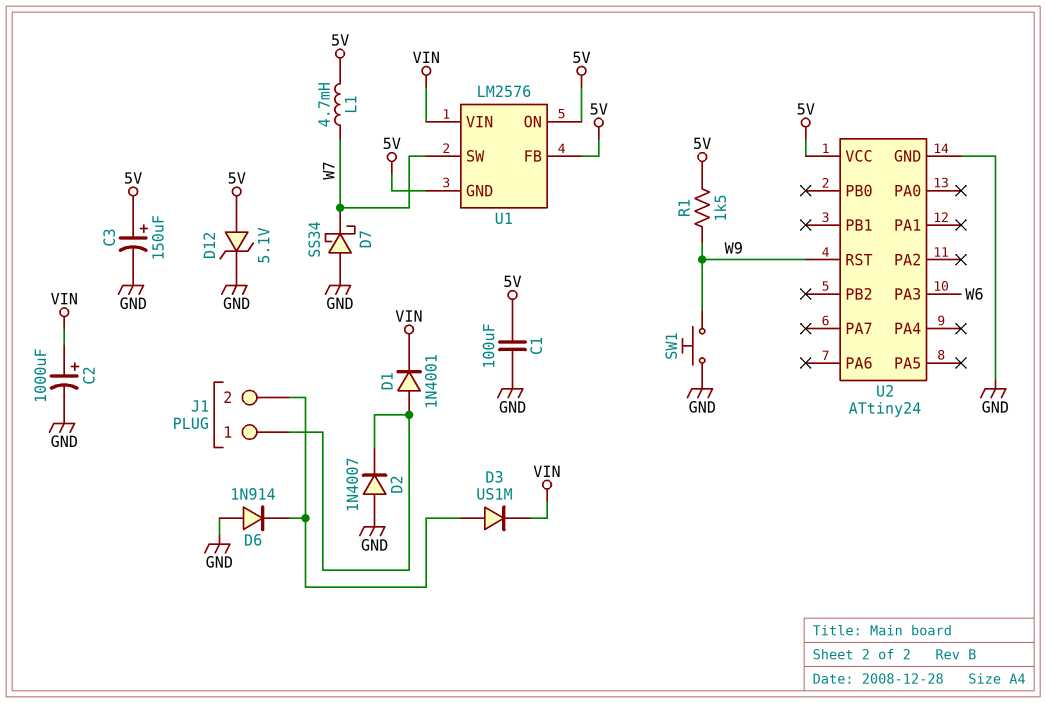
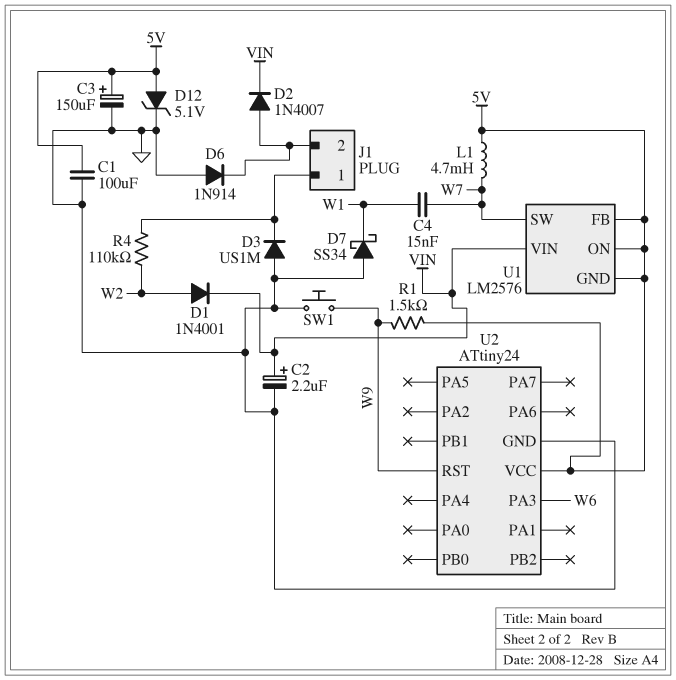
C2: 1000uF (plus VIN, minus GND) -> 2.2uF (plus VIN, minus GND)
C4: none -> 15nF (W1, W7)
D1: diode 1N4001 (A J1/1, K VIN) -> diode 1N4001 (A W2, K VIN)
D2: diode 1N4007 (A GND, K J1/1) -> diode 1N4007 (A J1/2, K VIN)
D3: diode US1M (A J1/2, K VIN) -> diode US1M (A GND, K J1/1)
D7: schottky SS34 (A GND, K W7) -> schottky SS34 (A GND, K W1)
R4: none -> 110k (J1/1, W2)

